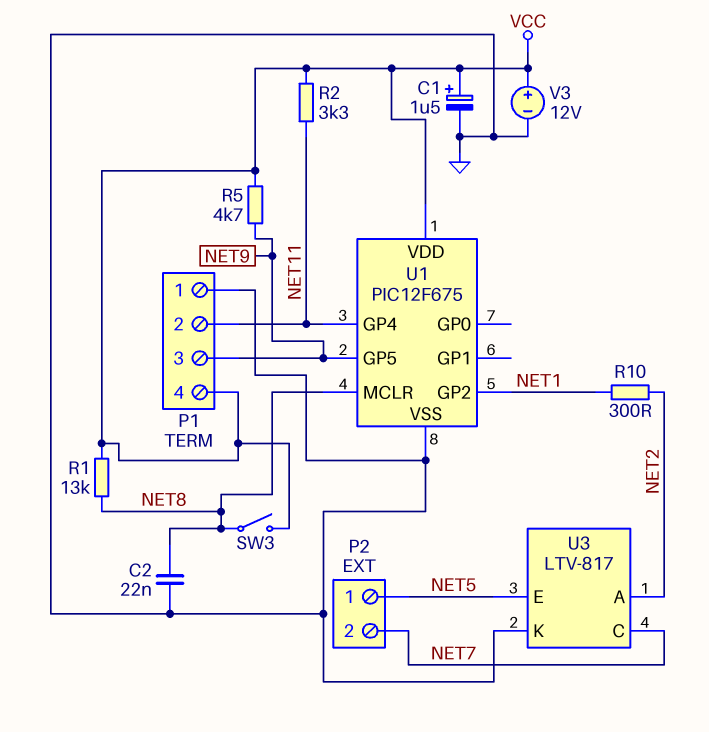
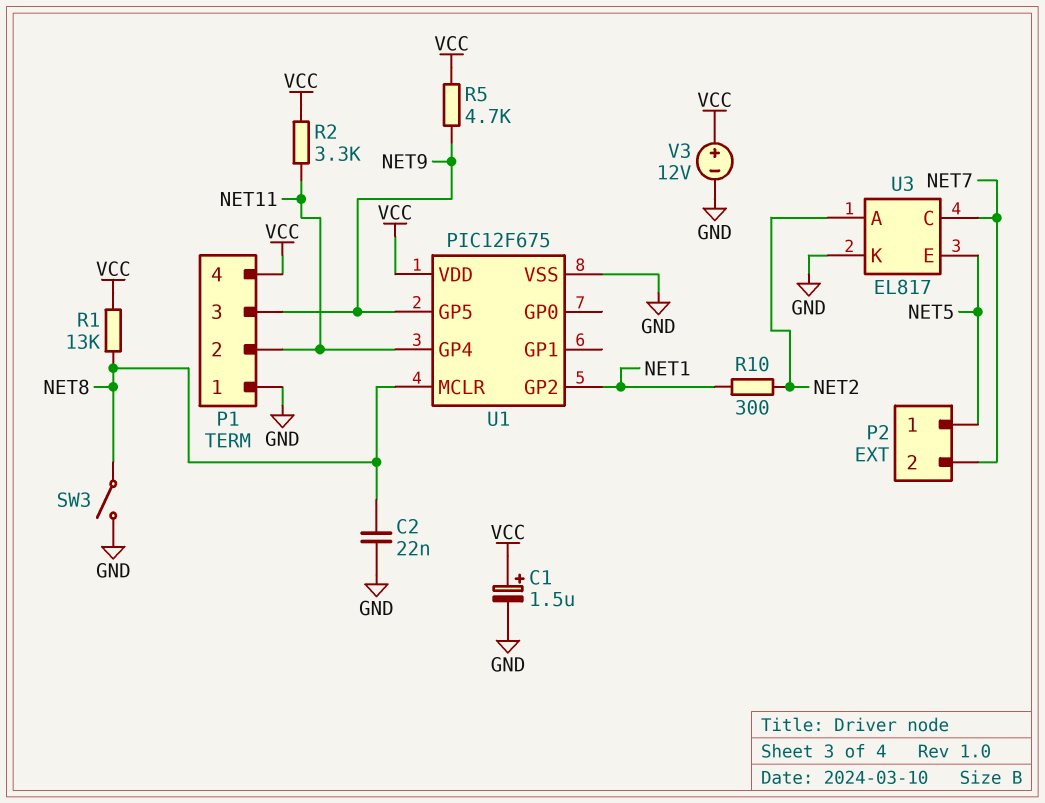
SW3: switch (NET8, VCC) -> switch (GND, NET8)
U3: LTV-817 -> EL817

